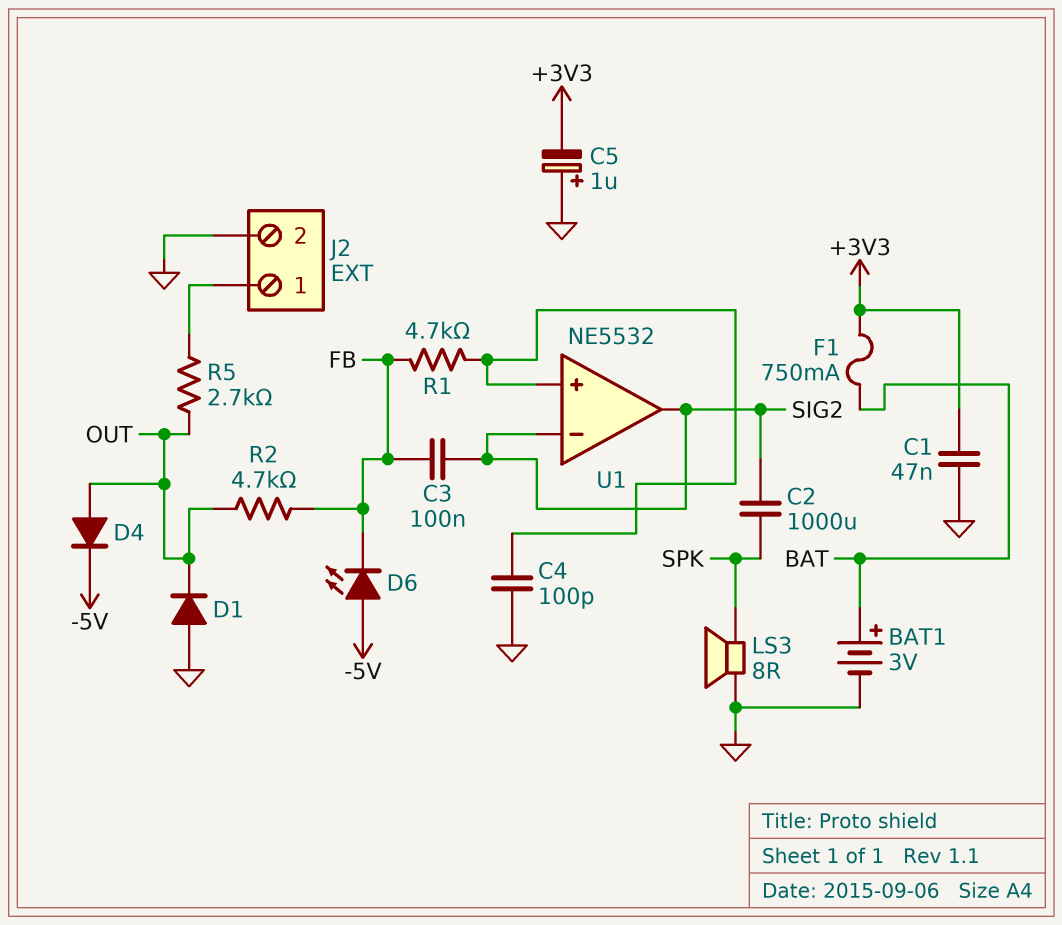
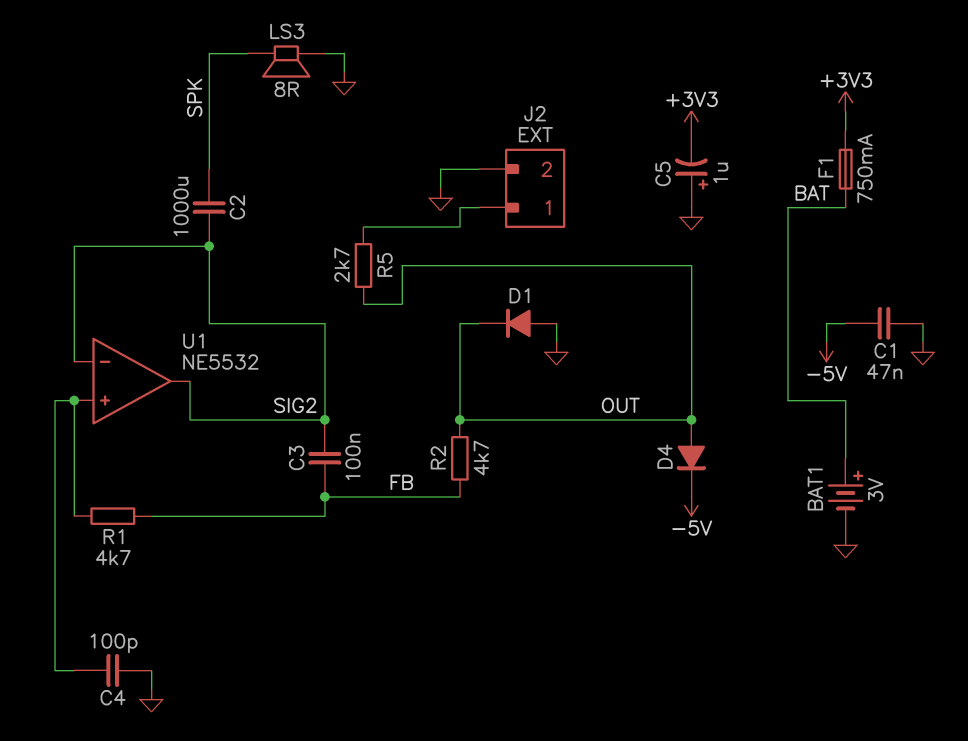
C1: 47nF (+3V3, GND) -> 47nF (-5V, GND)
D6: LED (A -5V, K FB) -> none

